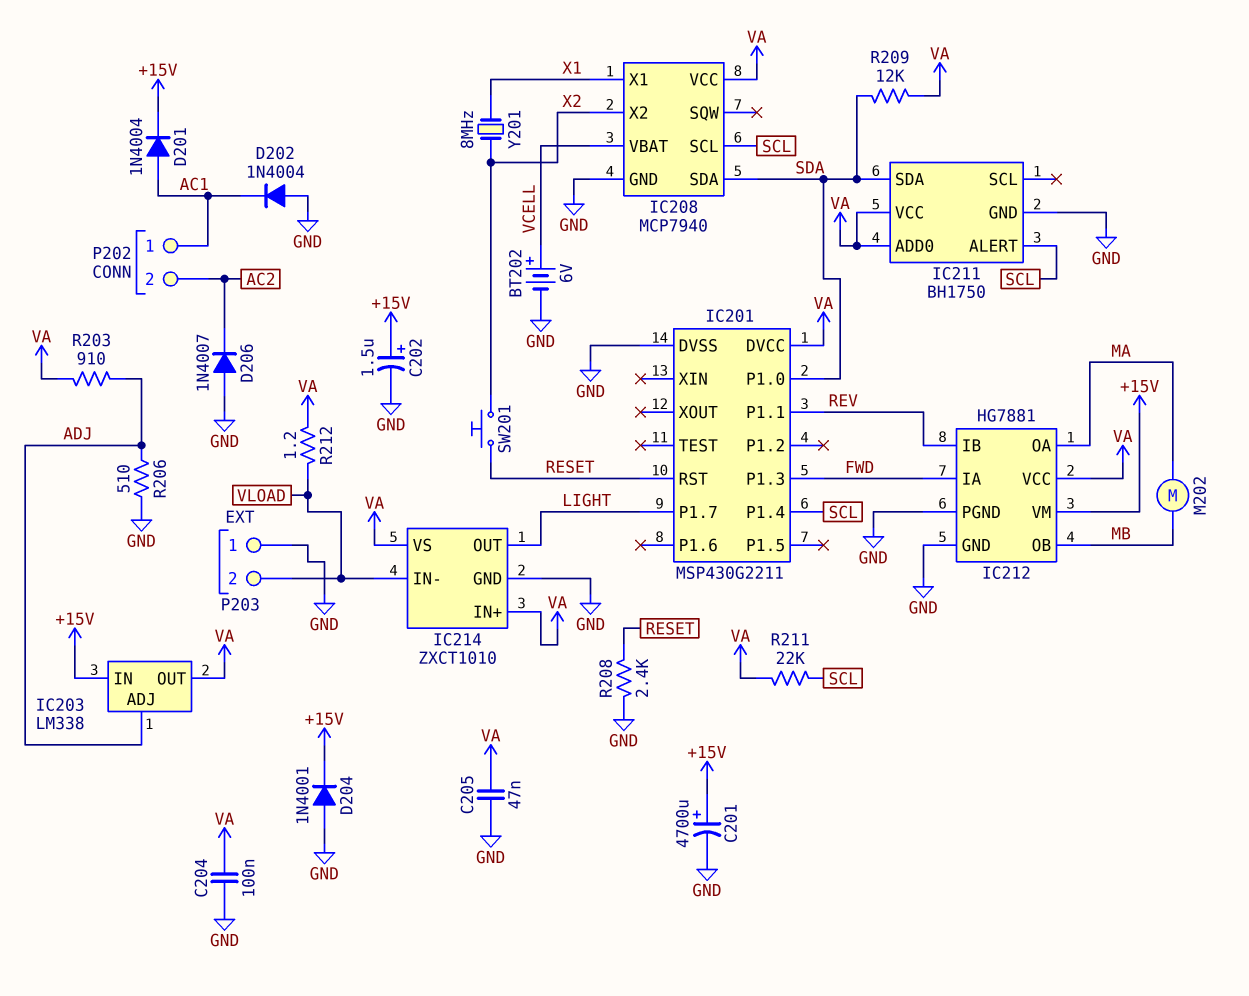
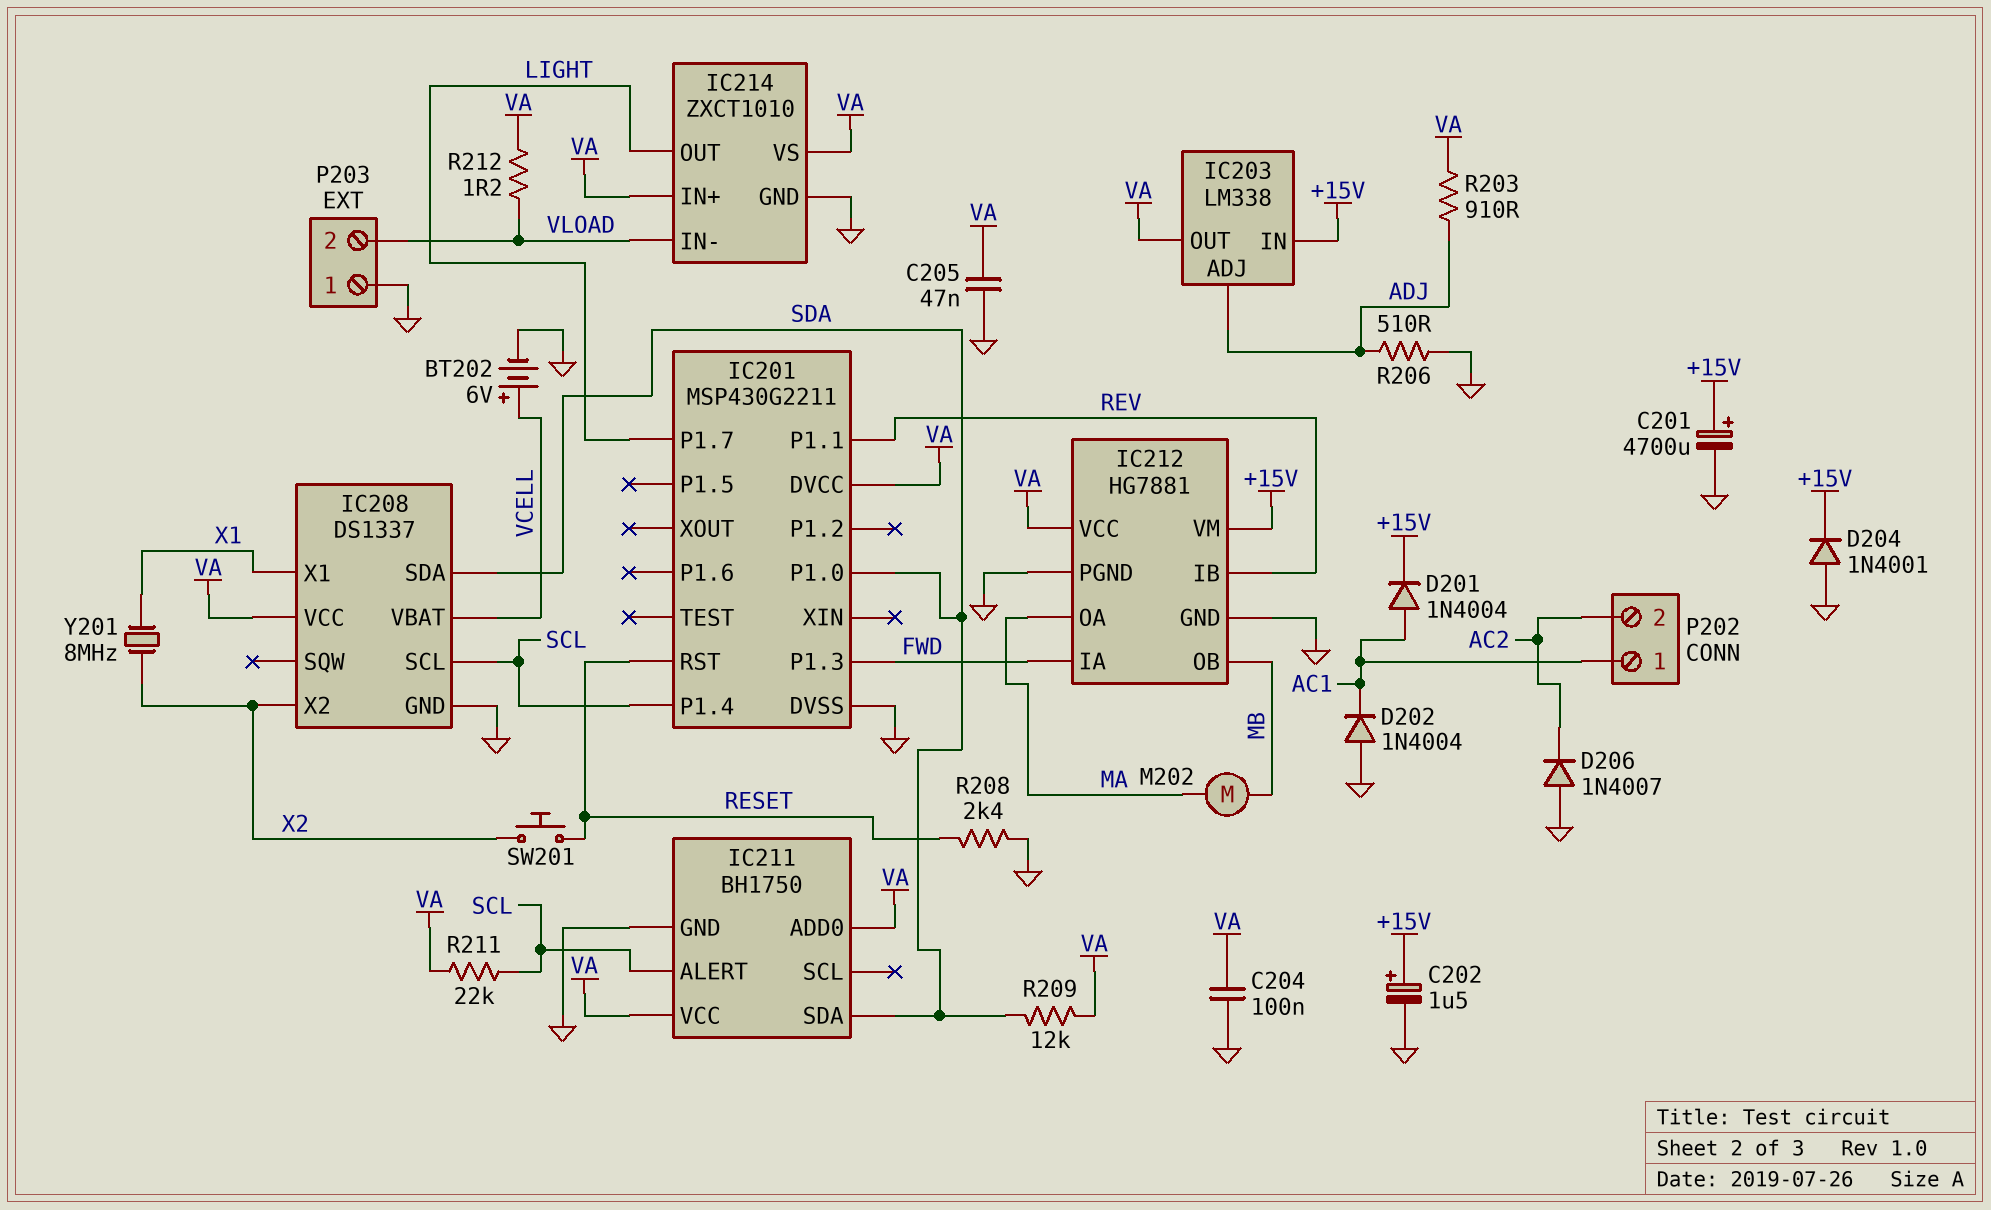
IC208: MCP7940 -> DS1337

